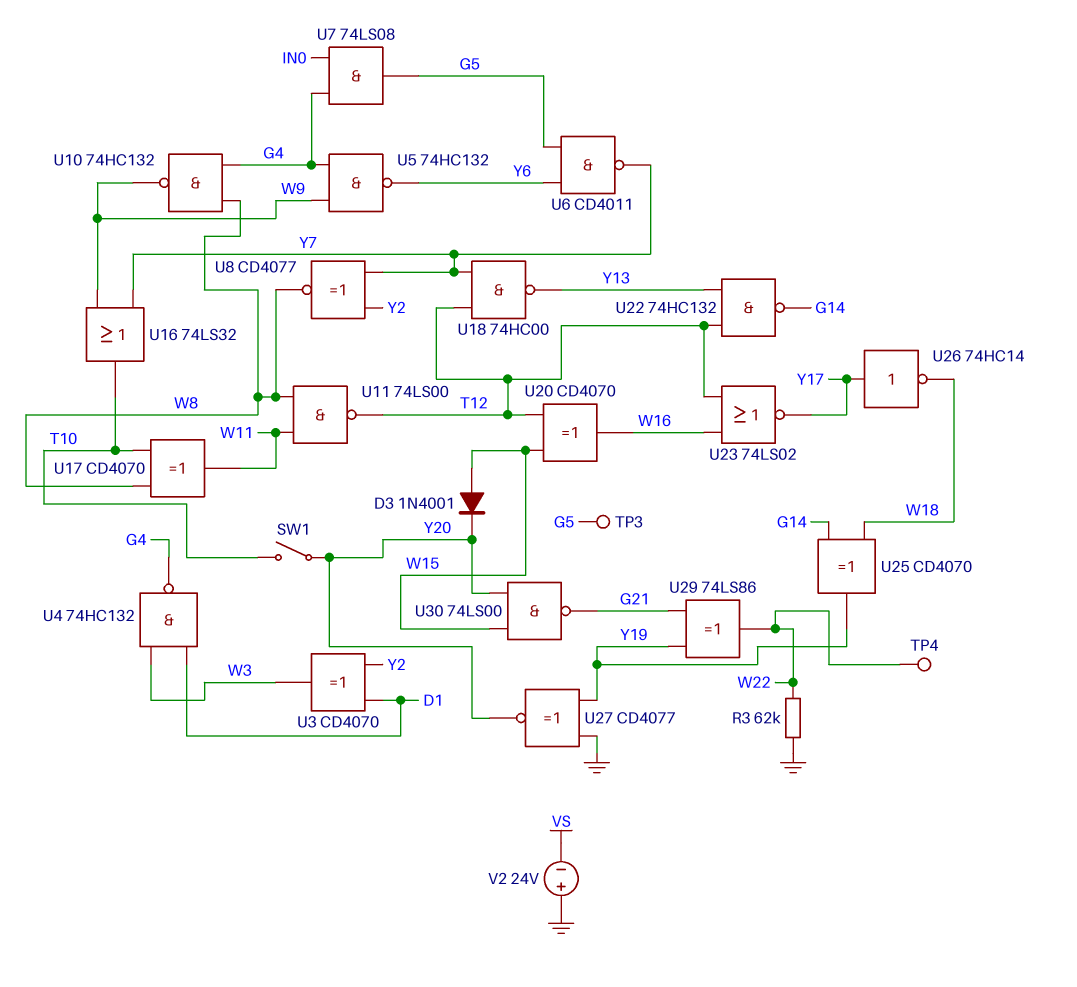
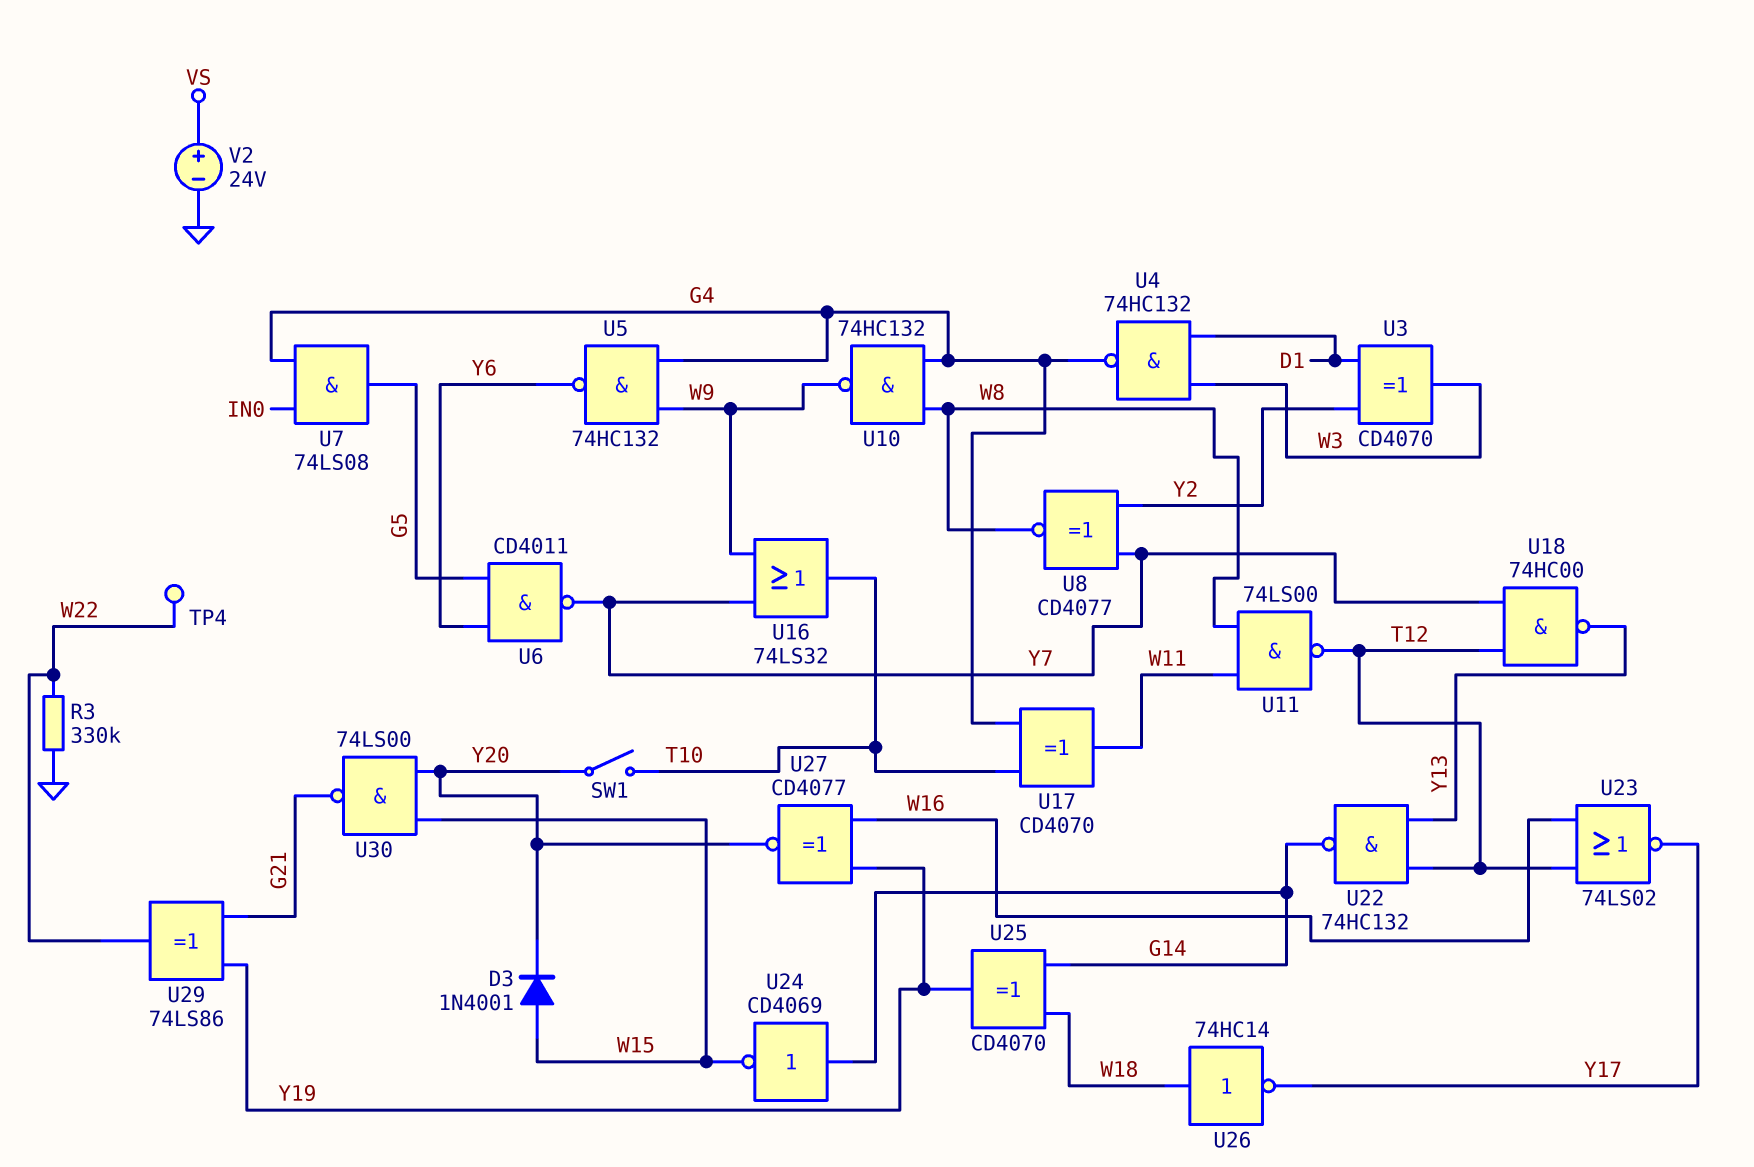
R3: 62k (GND, W22) -> 330k (GND, W22)
TP3: test point (G5) -> none
U17: XOR CD4070 (in T10, in W8, out W11) -> XOR CD4070 (in G4, in T10, out W11)
U20: XOR CD4070 (in T12, in W15, out W16) -> none
U24: none -> NOT CD4069 (in G14, out W15)
U26: NOT 74HC14 (in Y17, out W18) -> NOT 74HC14 (in W18, out Y17)
U27: XNOR CD4077 (in GND, in Y19, out Y20) -> XNOR CD4077 (in W16, in Y19, out Y20)
V2: 24V (plus GND, minus VS) -> 24V (plus VS, minus GND)

